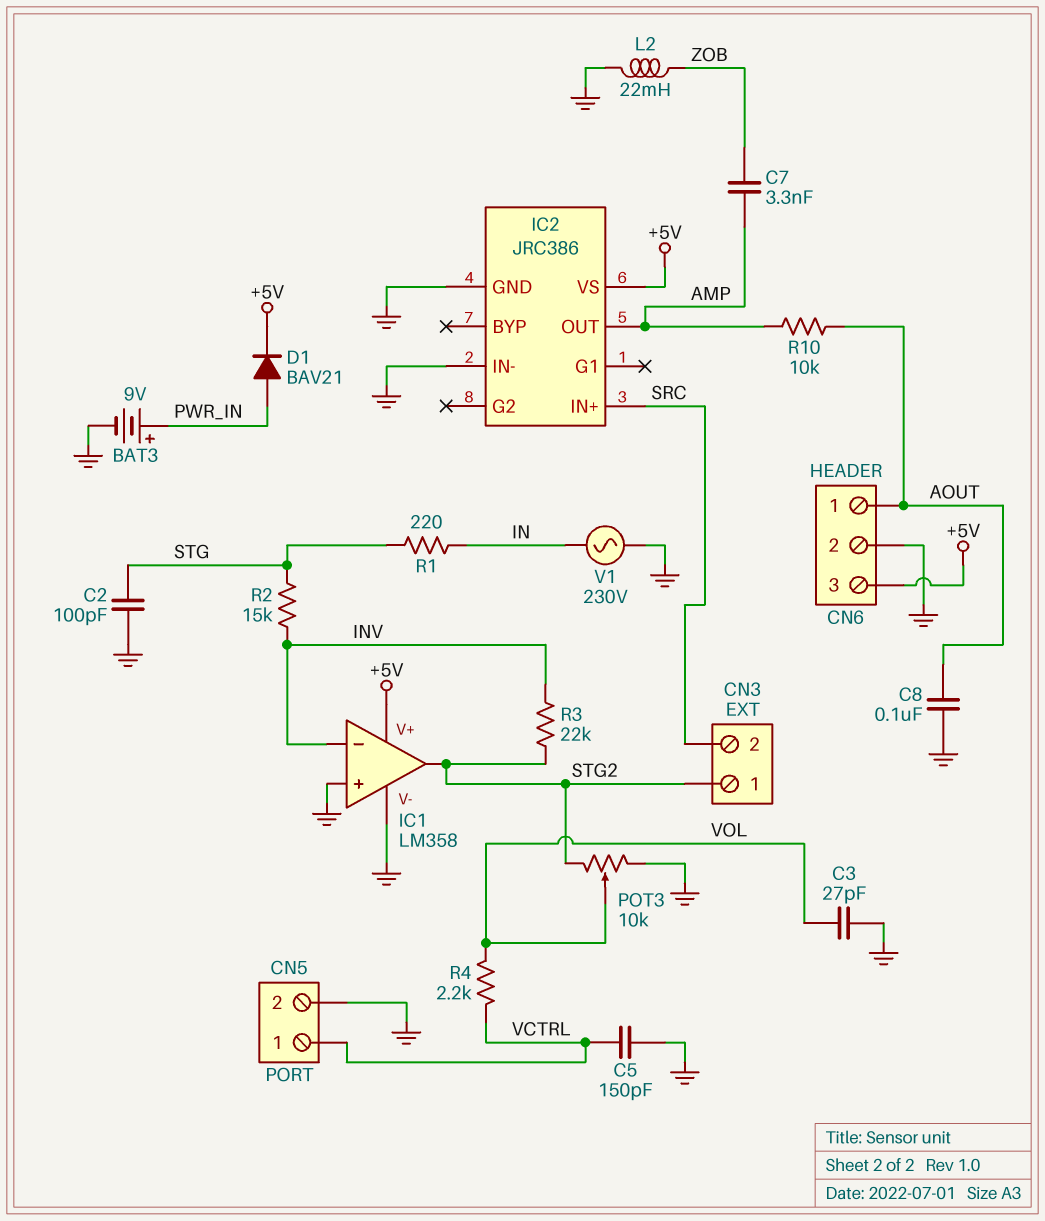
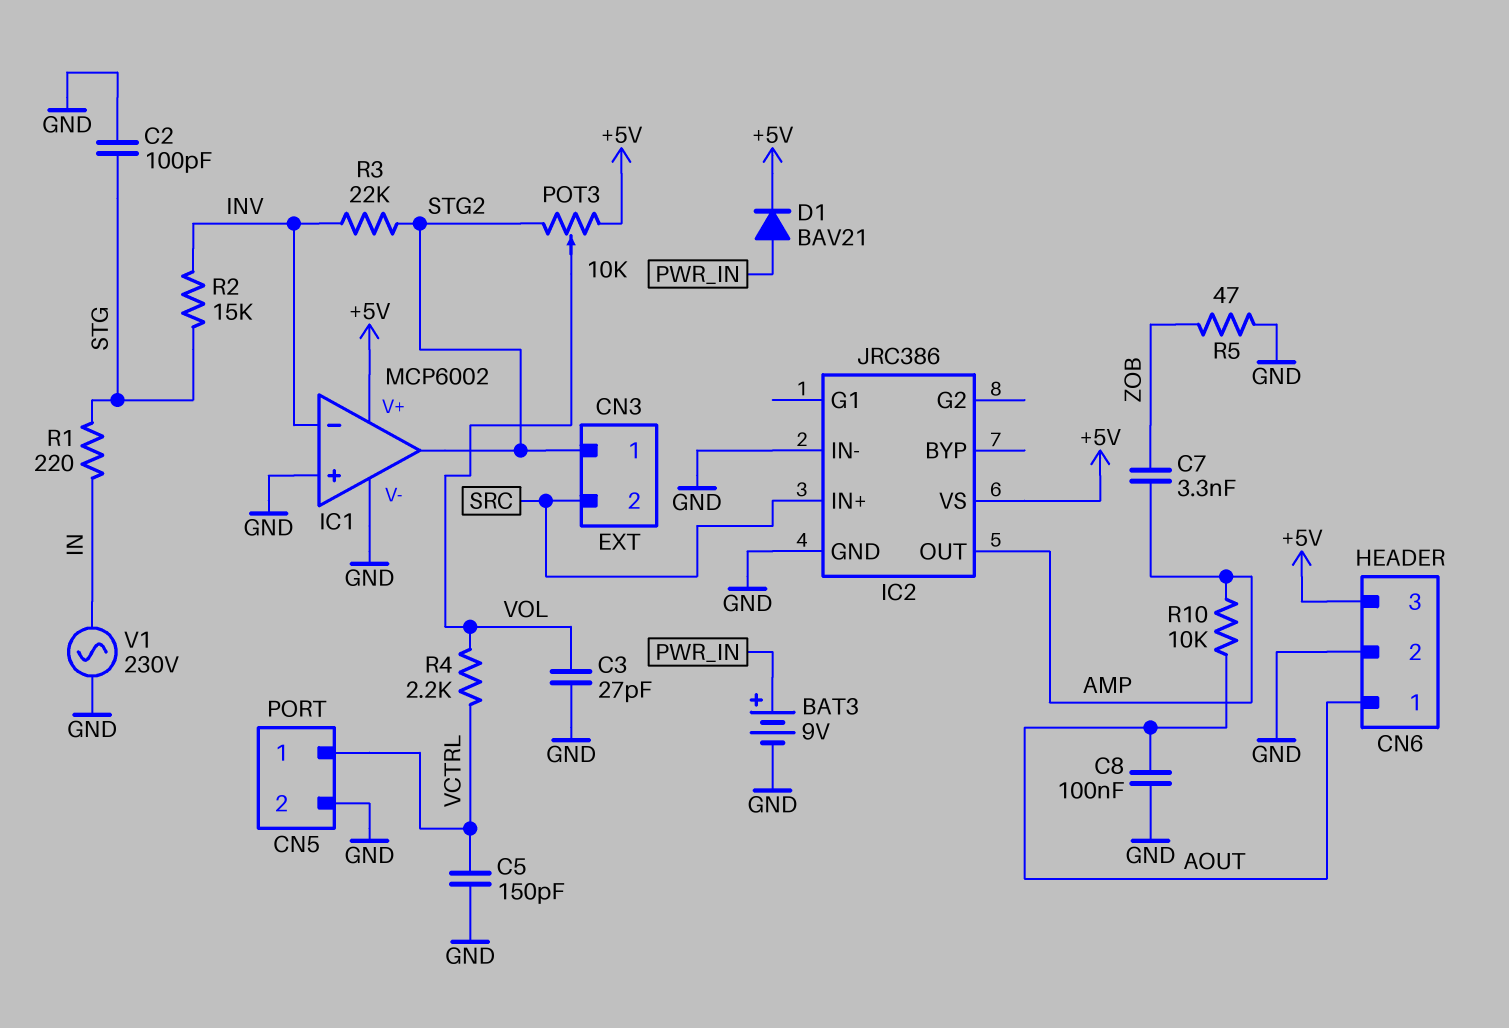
IC1: LM358 -> MCP6002
L2: 22mH (GND, ZOB) -> none
POT3: 10k (GND, STG2, wiper VOL) -> 10k (+5V, STG2, wiper VOL)
R5: none -> 47 (GND, ZOB)

